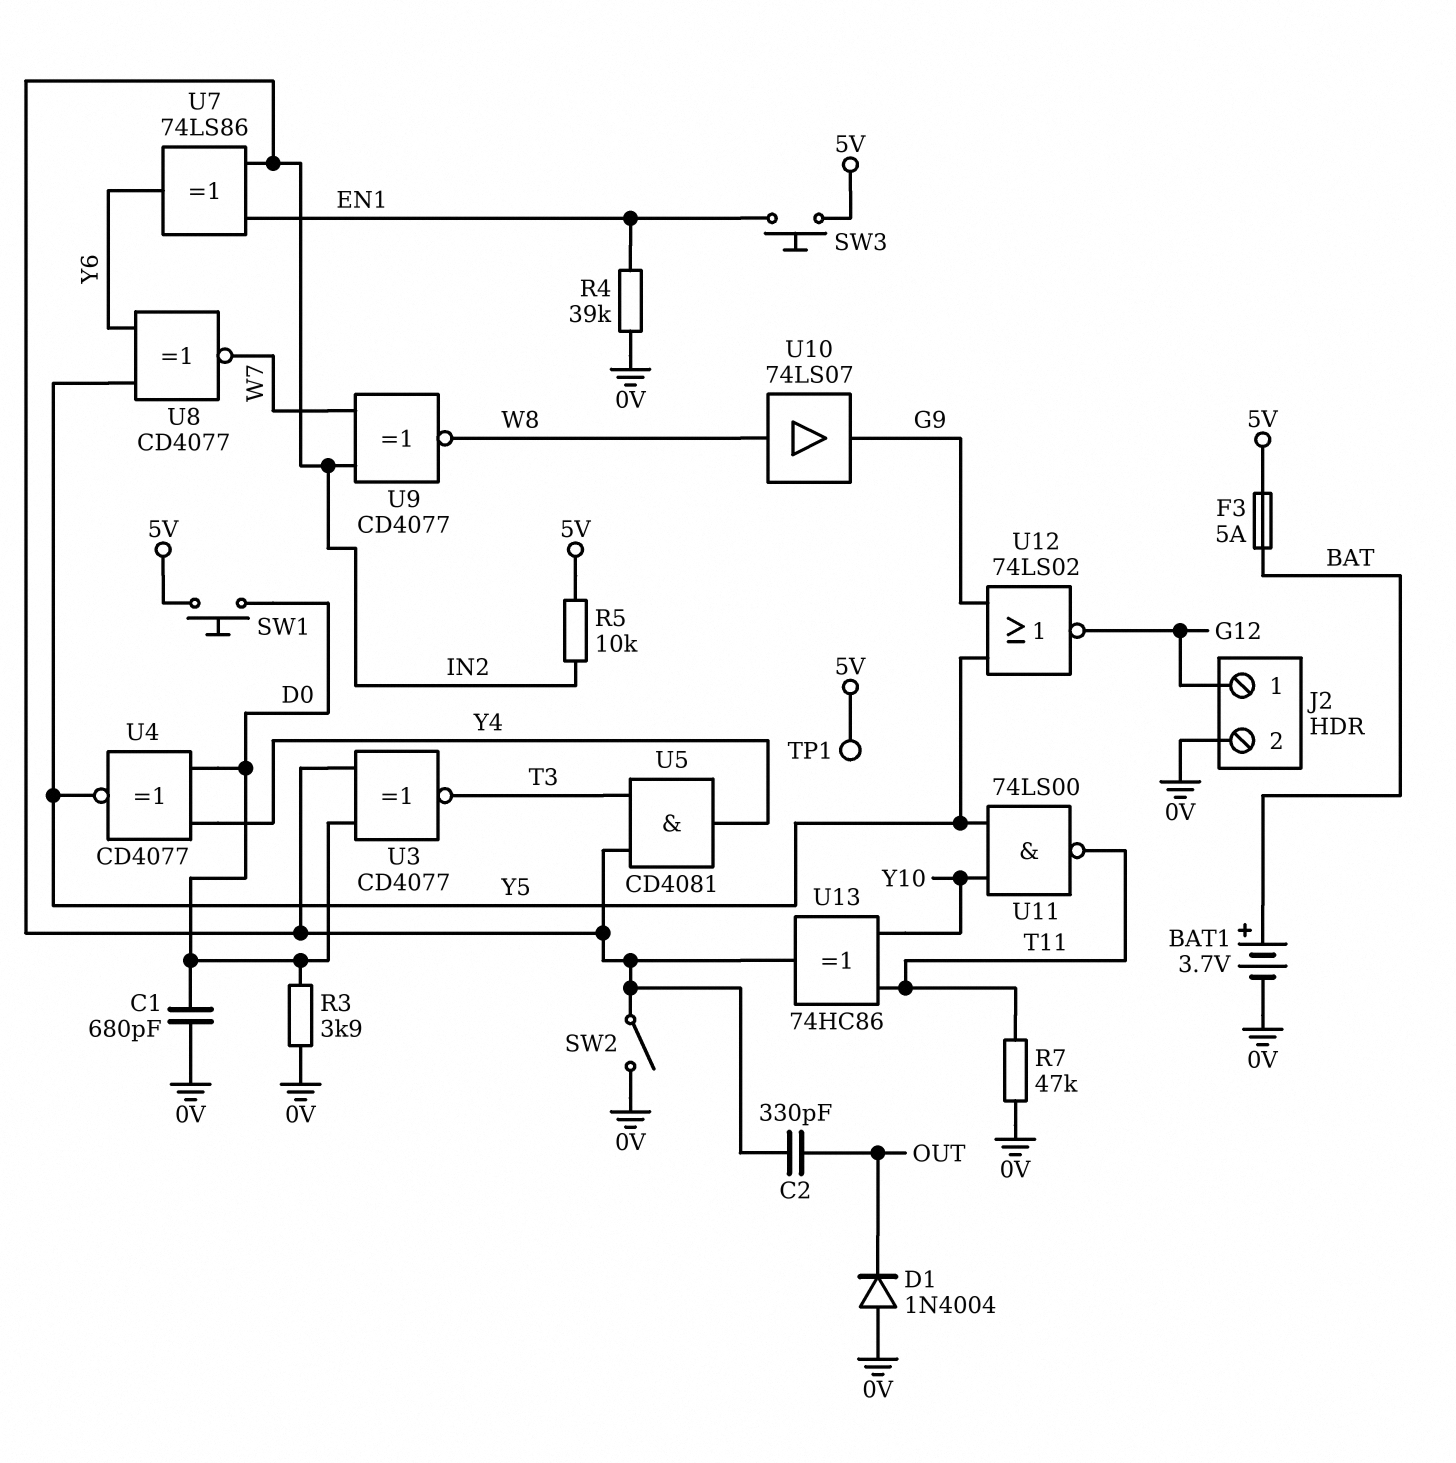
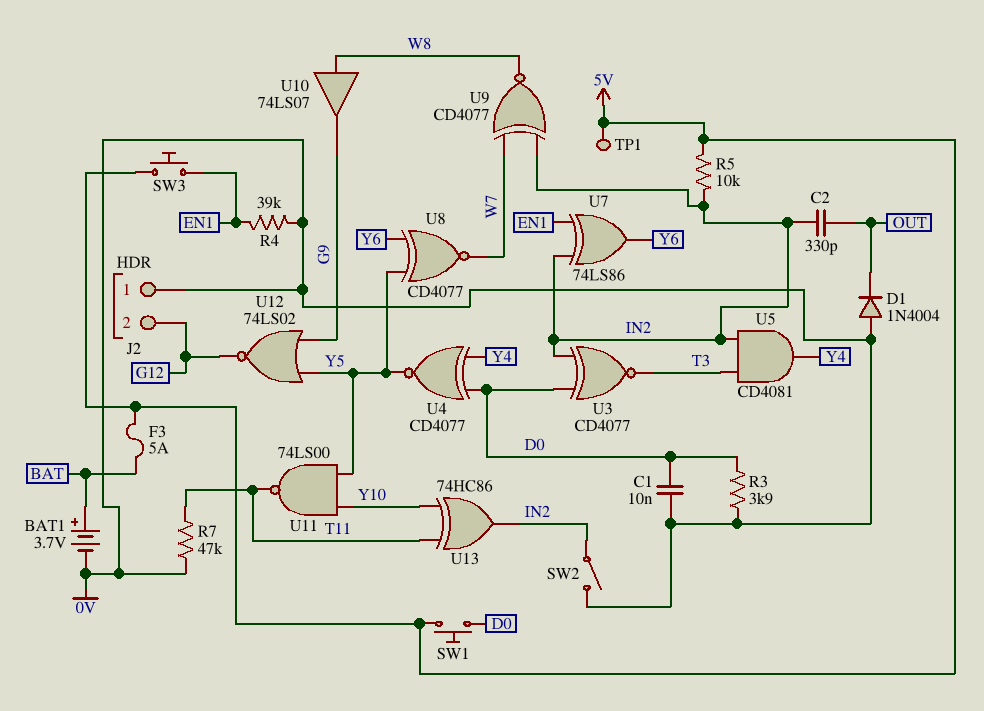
C1: 680pF (0V, D0) -> 10nF (0V, D0)
J2 pin 1: G12 -> 0V
J2 pin 2: 0V -> G12

